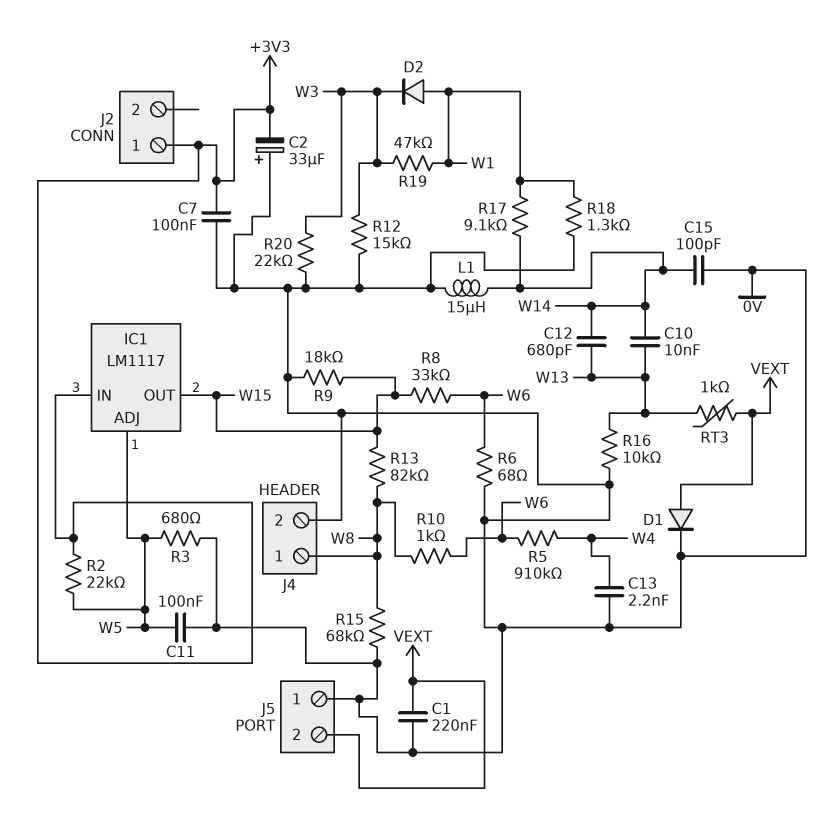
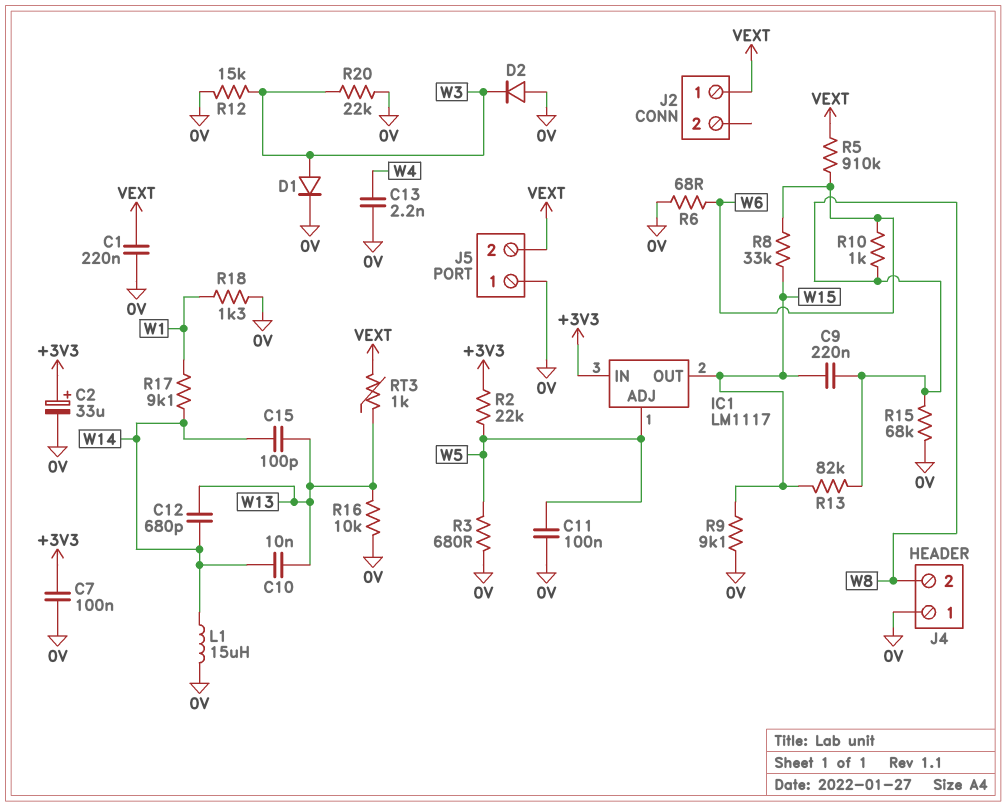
C2: 33uF (plus 0V, minus +3V3) -> 33uF (plus +3V3, minus 0V)
C9: none -> 220nF (W8, W15)
C15: 100pF (0V, W14) -> 100pF (W13, W14)
D1: diode (A VEXT, K 0V) -> diode (A W3, K 0V)
D2: diode (A W1, K W3) -> diode (A 0V, K W3)
J2 pin 1: +3V3 -> VEXT
J4 pin 1: W8 -> 0V
J4 pin 2: 0V -> W8
R5: 910k (W4, W6) -> 910k (VEXT, W6)
R9: 18k (0V, W15) -> 9.1k (0V, W15)
R19: 47k (W1, W3) -> none

